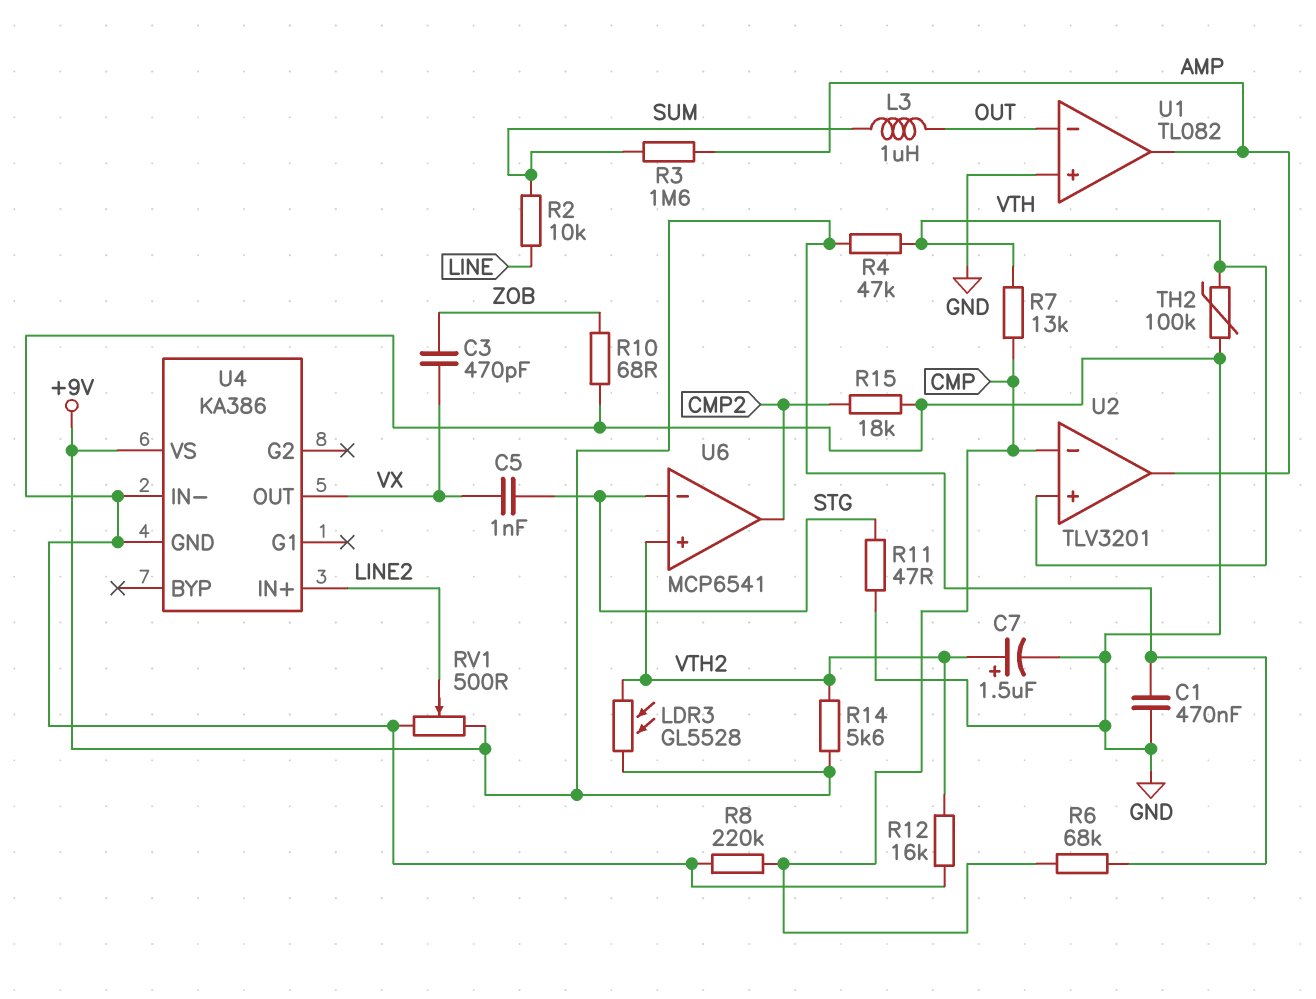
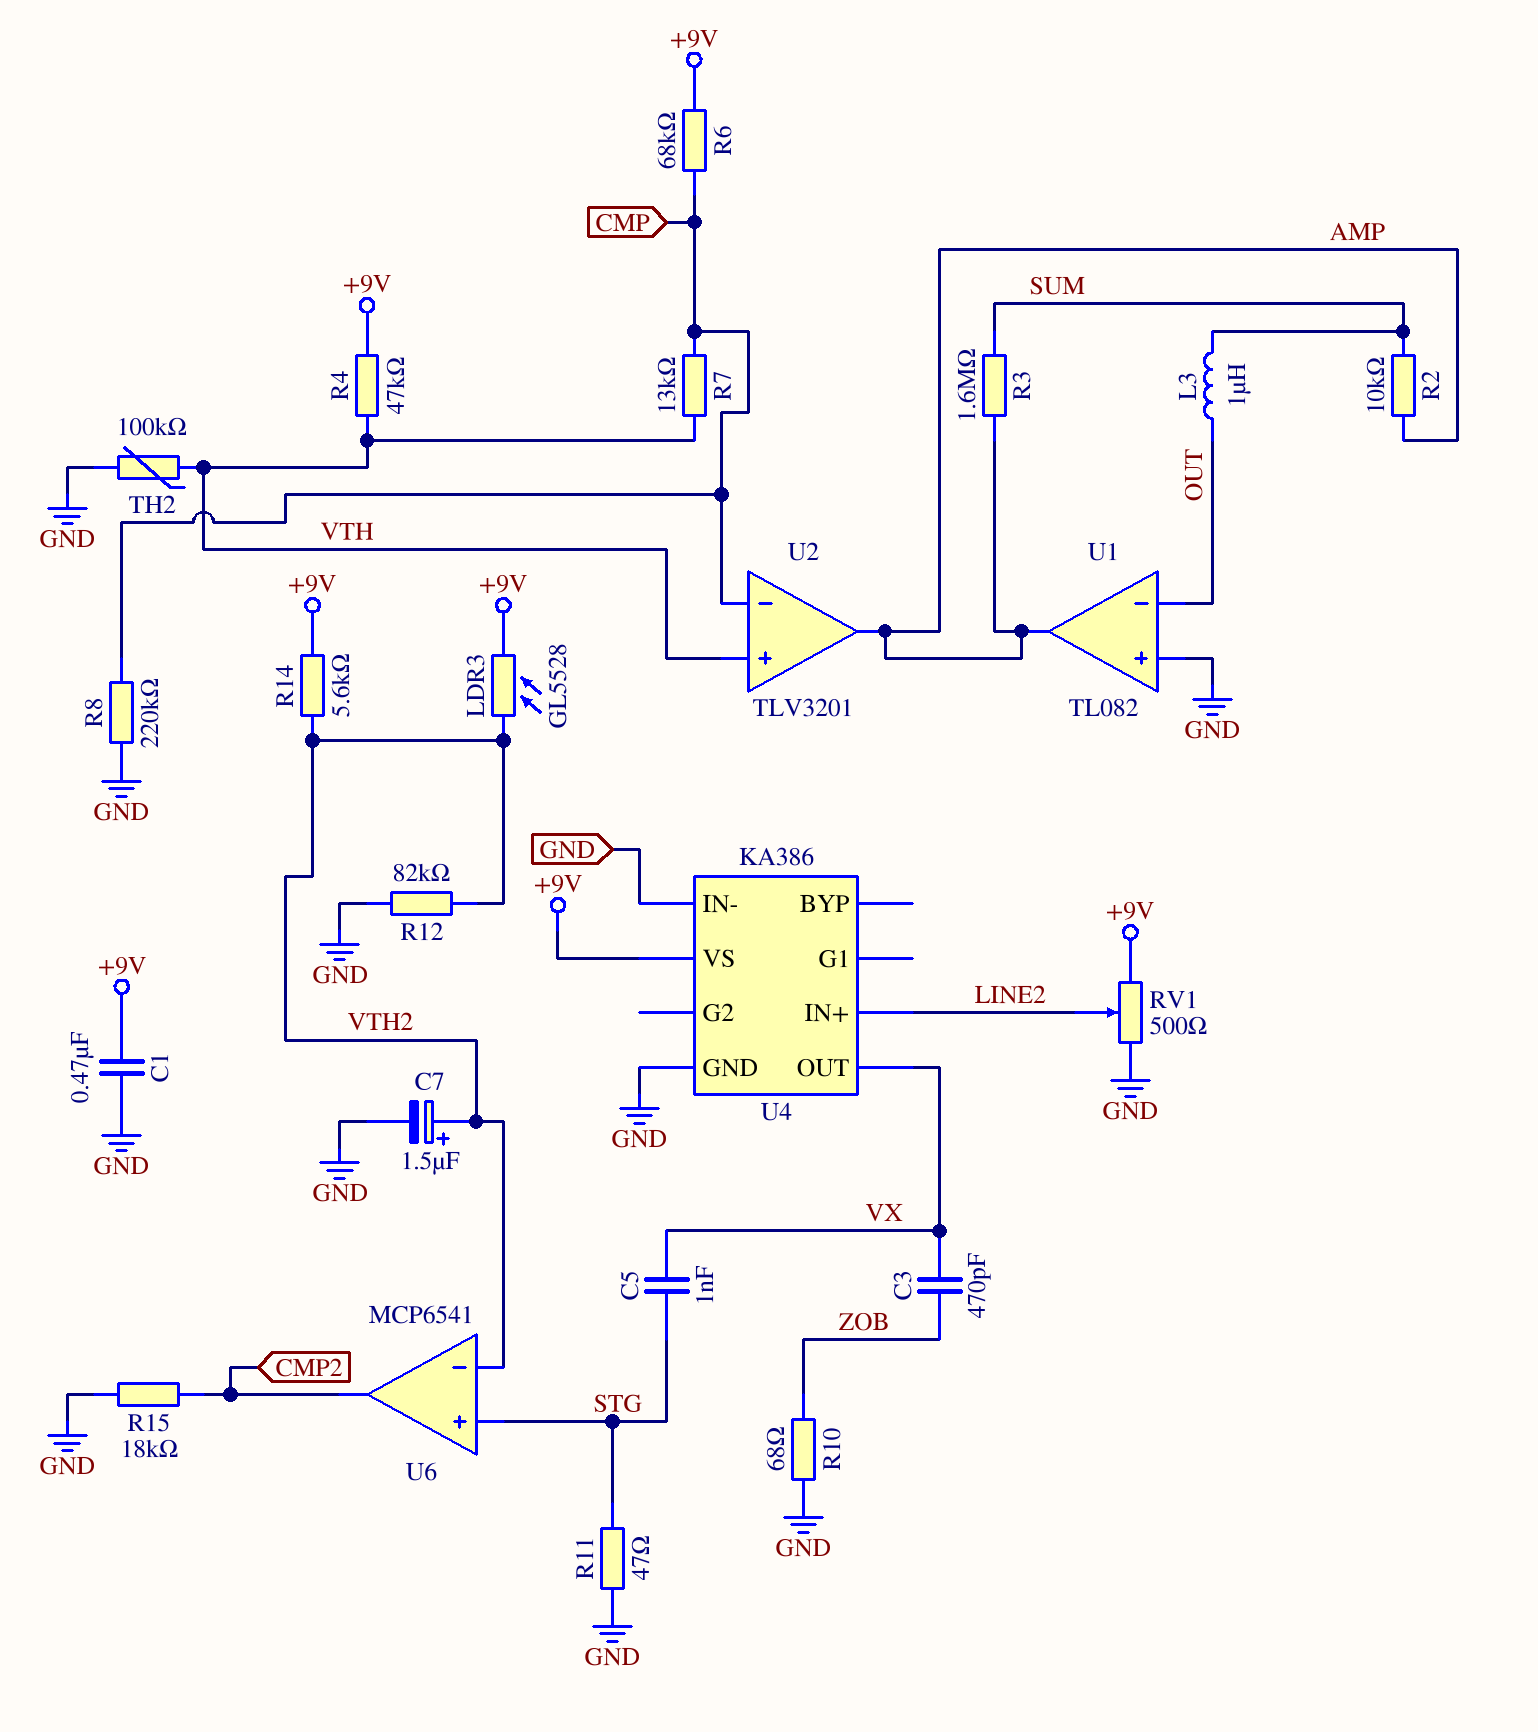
R2: 10k (LINE, SUM) -> 10k (AMP, SUM)
R12: 16k (GND, VTH2) -> 82k (GND, VTH2)
U6 pin in+: VTH2 -> STG
U6 pin in-: STG -> VTH2

